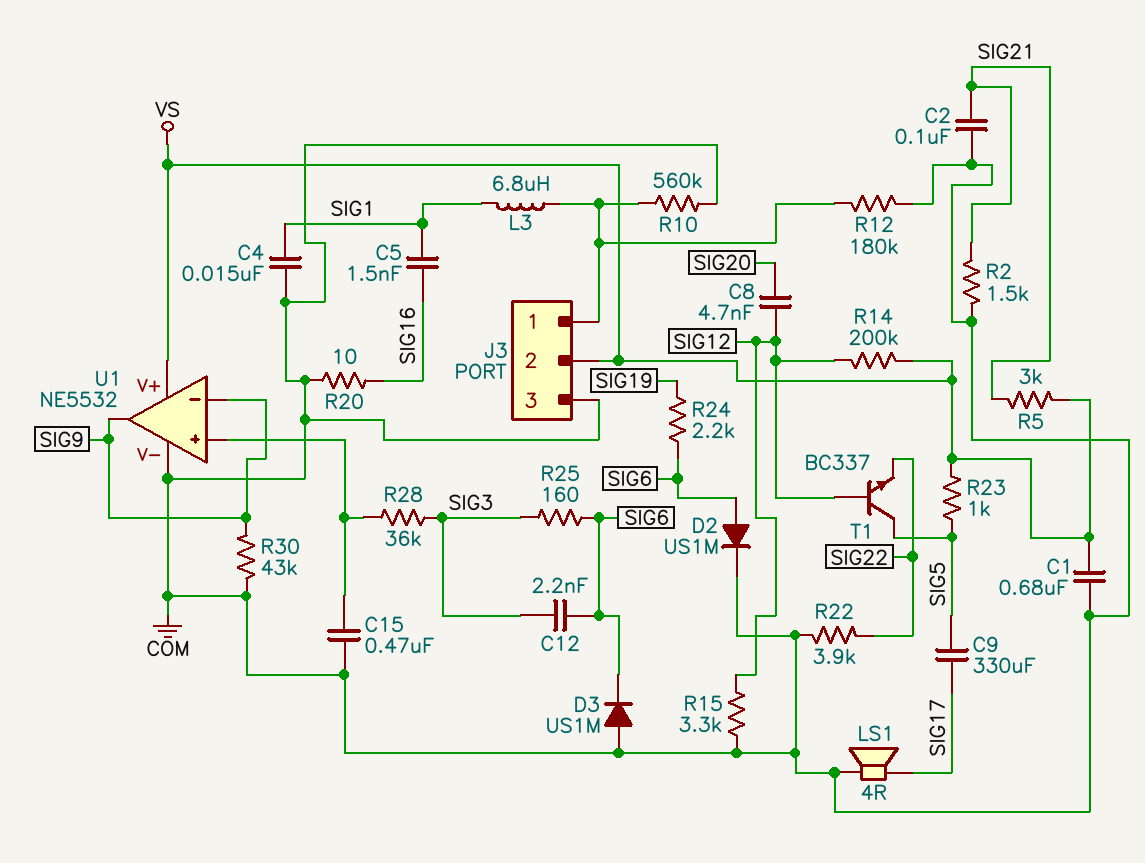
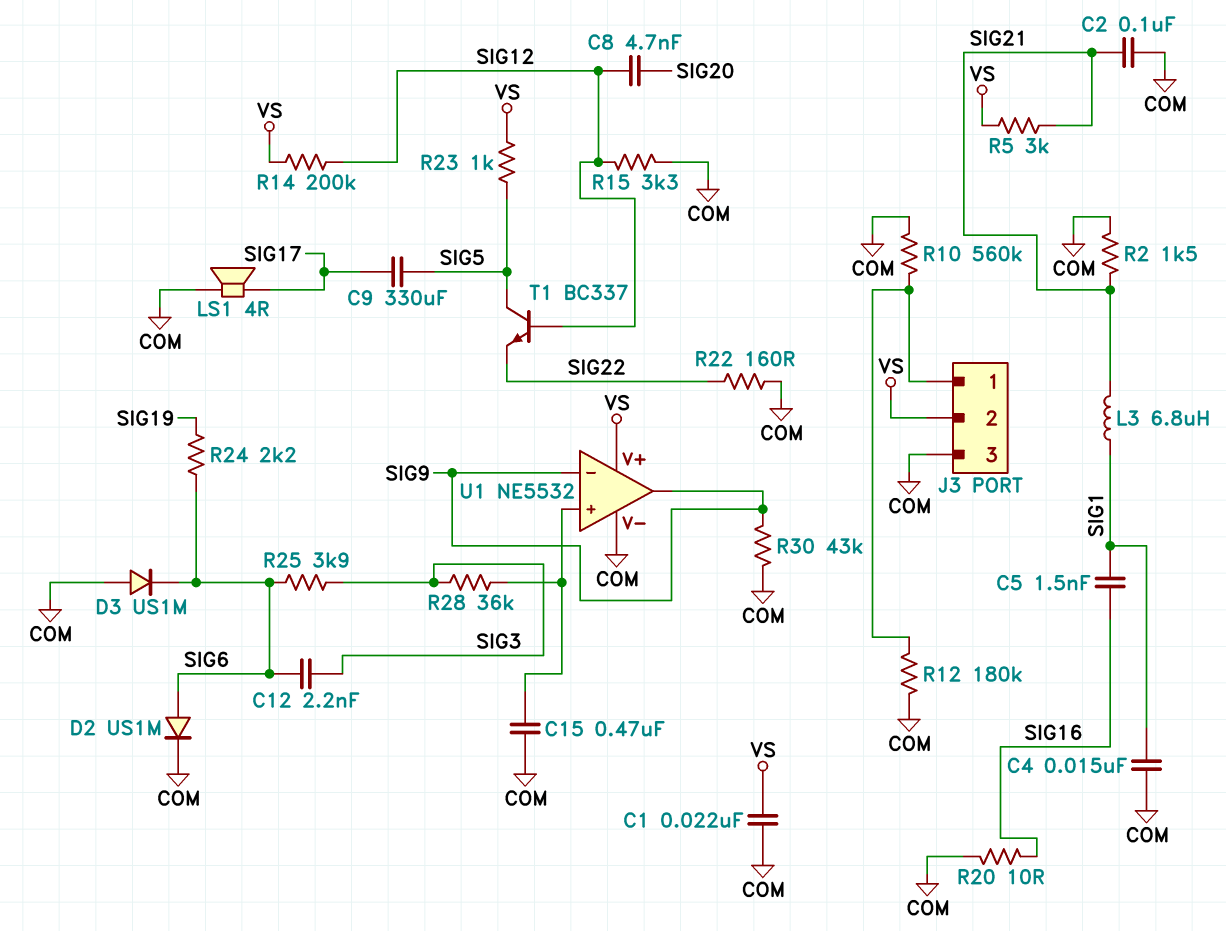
C1: 680nF (COM, VS) -> 22nF (COM, VS)
L3: 6.8uH (J3/1, SIG1) -> 6.8uH (SIG1, SIG21)
R22: 3.9k (COM, SIG22) -> 160 (COM, SIG22)
R25: 160 (SIG3, SIG6) -> 3.9k (SIG3, SIG6)

